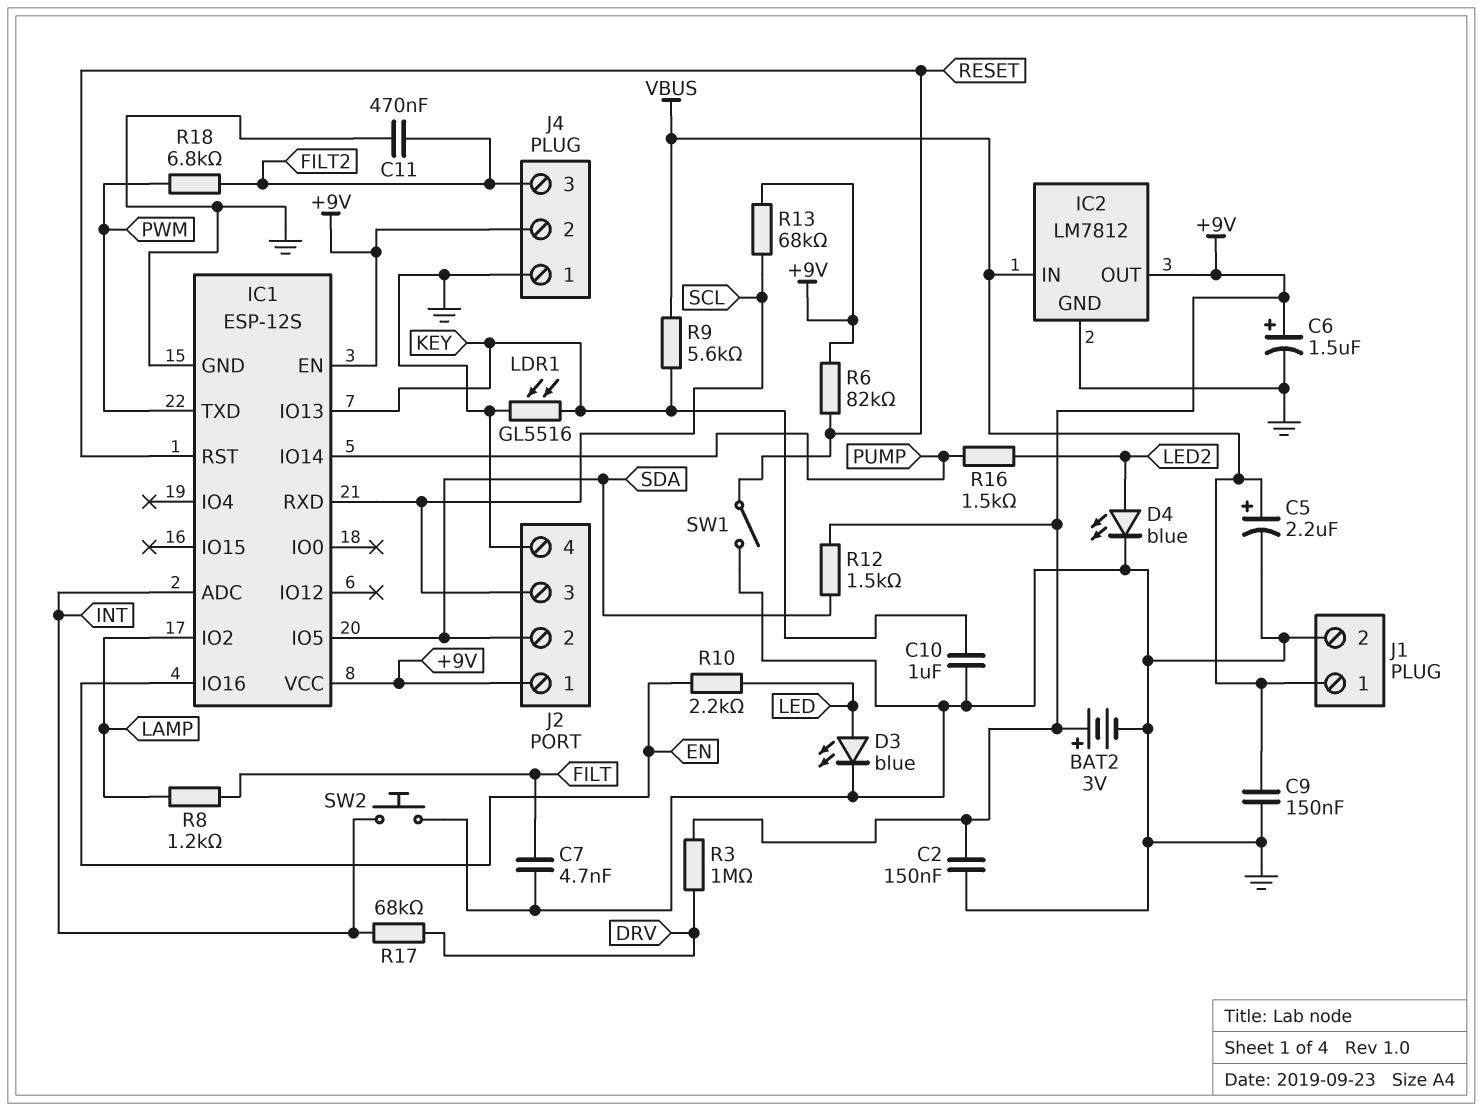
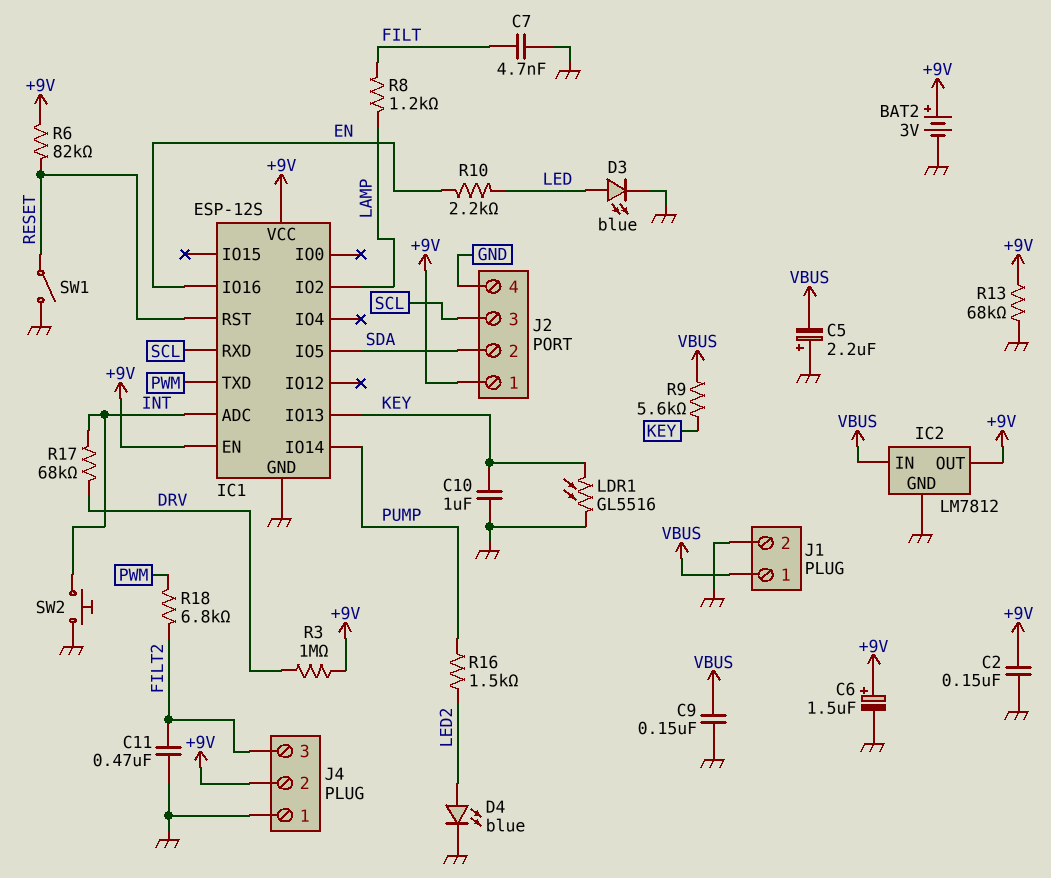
C5: 2.2uF (plus VBUS, minus GND) -> 2.2uF (plus GND, minus VBUS)
R12: 1.5k (+9V, SDA) -> none
R13: 68k (+9V, SCL) -> 68k (+9V, GND)

